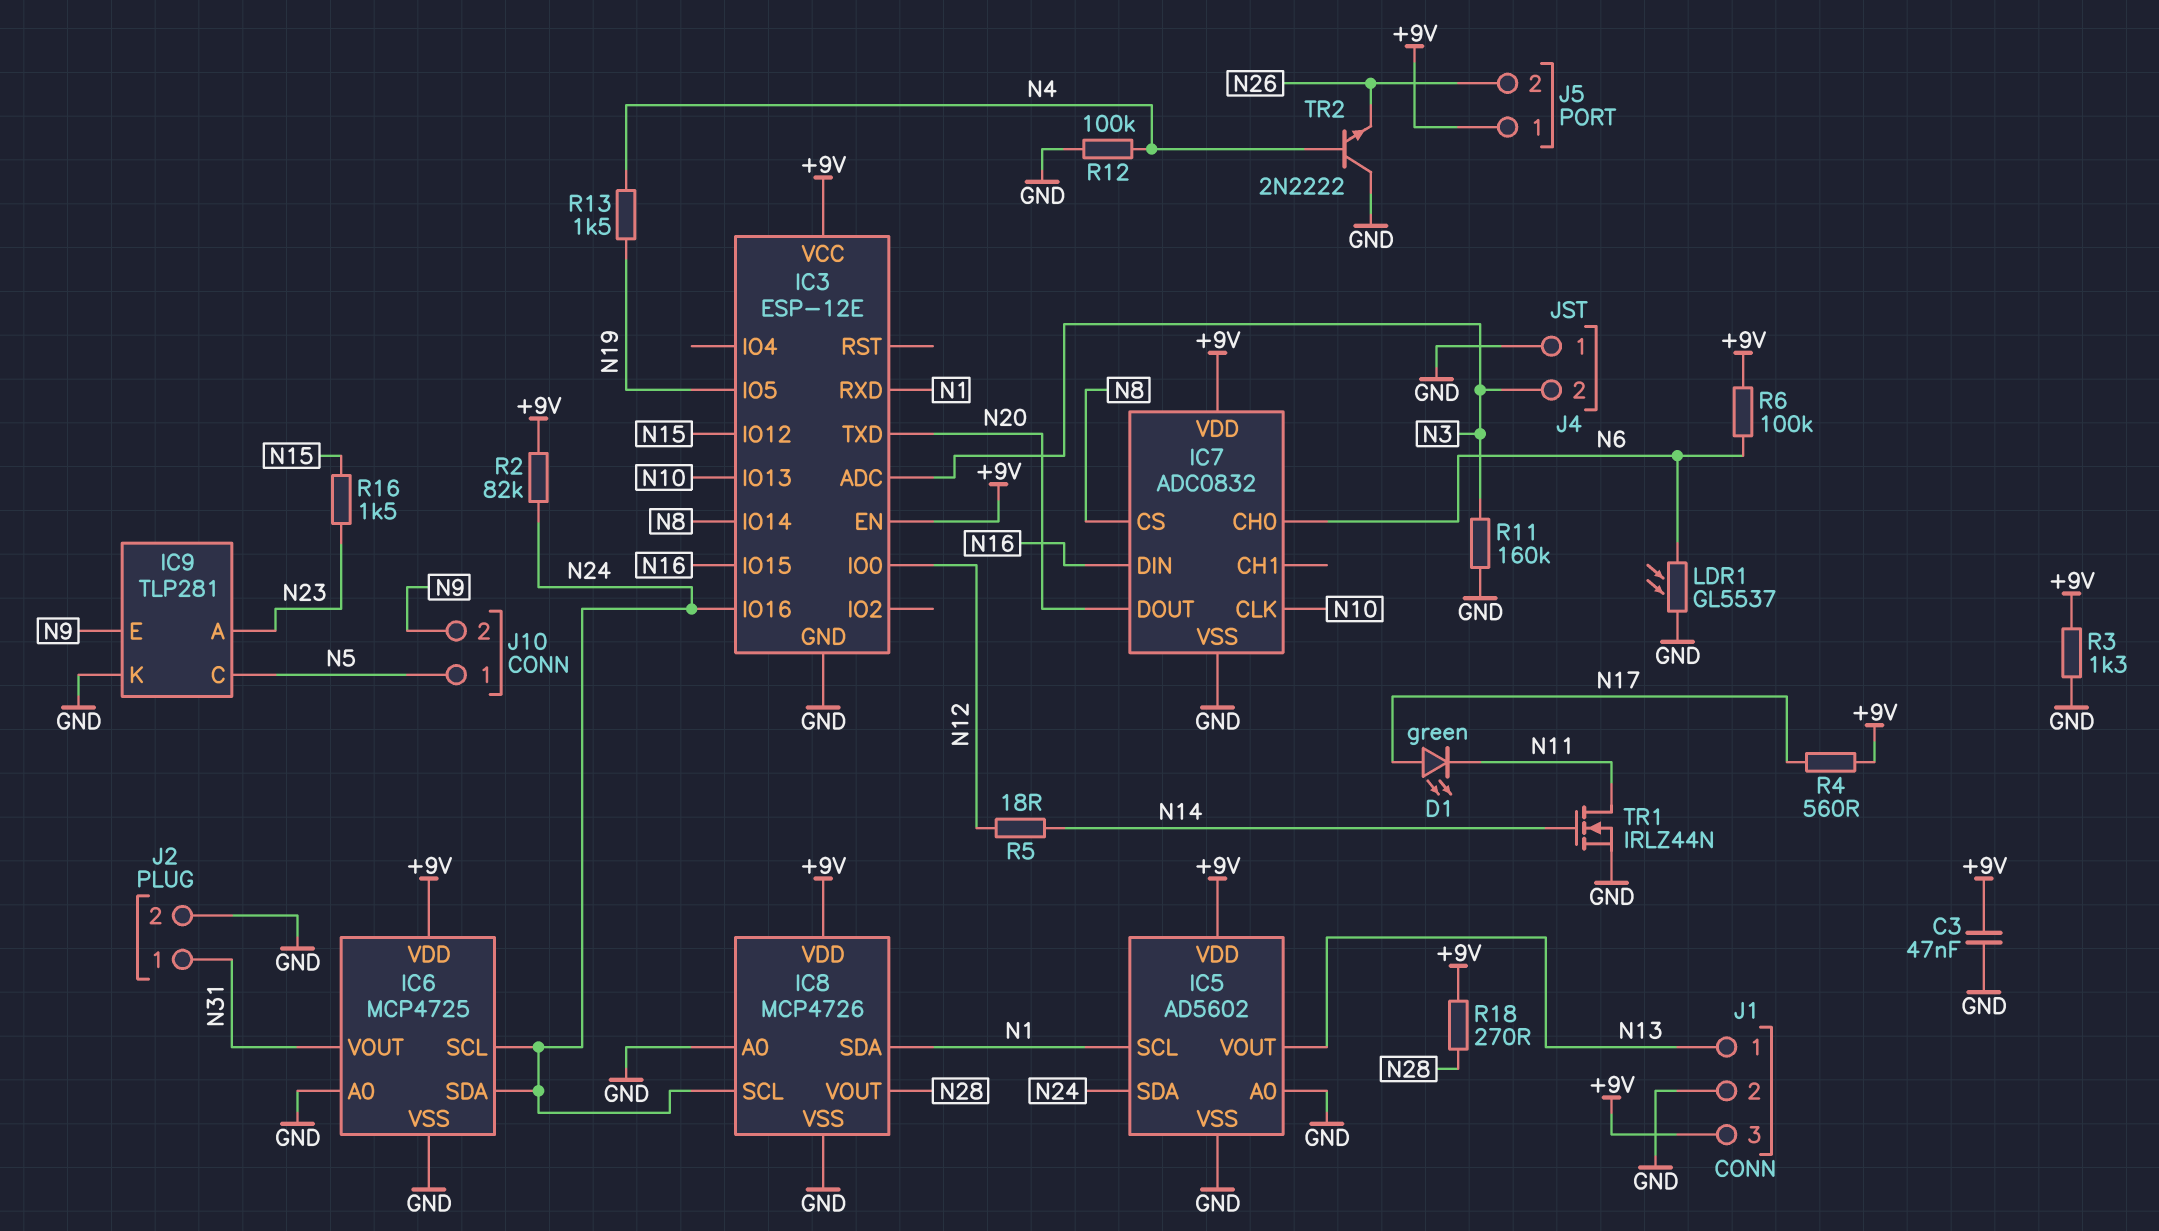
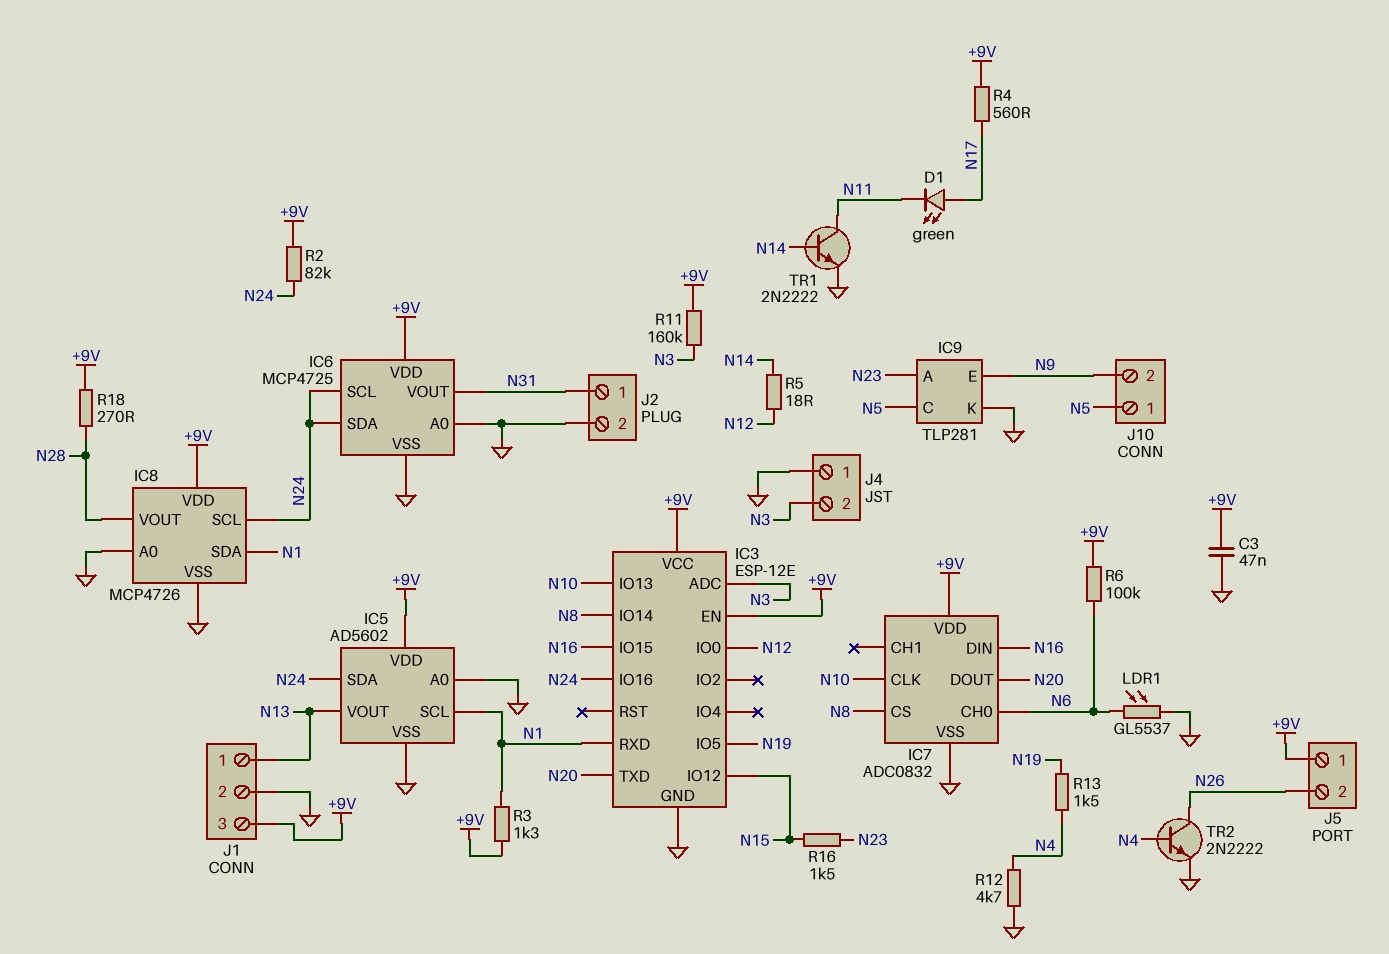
R3: 1.3k (+9V, GND) -> 1.3k (+9V, N1)
R11: 160k (GND, N3) -> 160k (+9V, N3)
R12: 100k (GND, N4) -> 4.7k (GND, N4)
TR1: NMOS IRLZ44N (G N14, D N11, S GND) -> NPN 2N2222 (B N14, C N11, E GND)
TR2: NPN 2N2222 (B N4, C GND, E N26) -> NPN 2N2222 (B N4, C N26, E GND)

